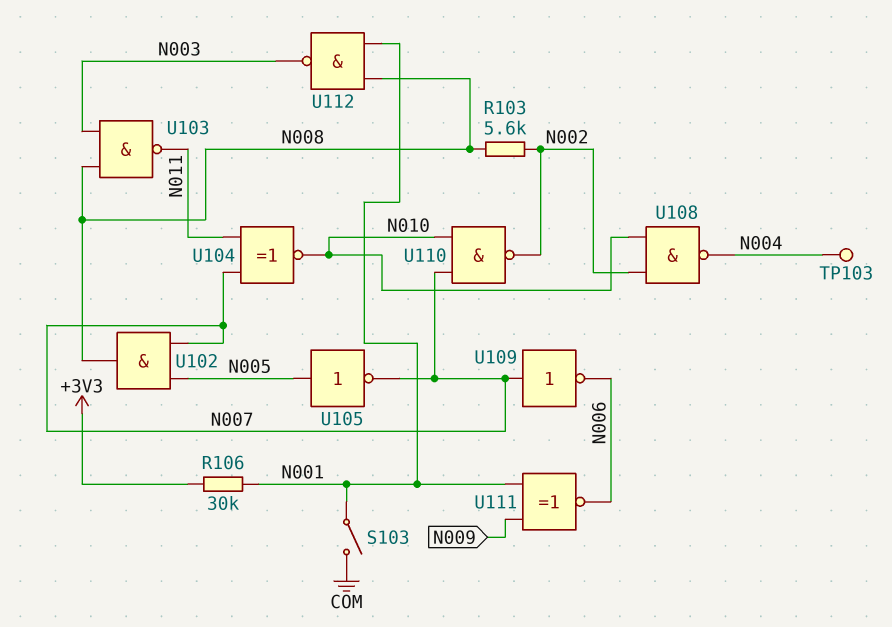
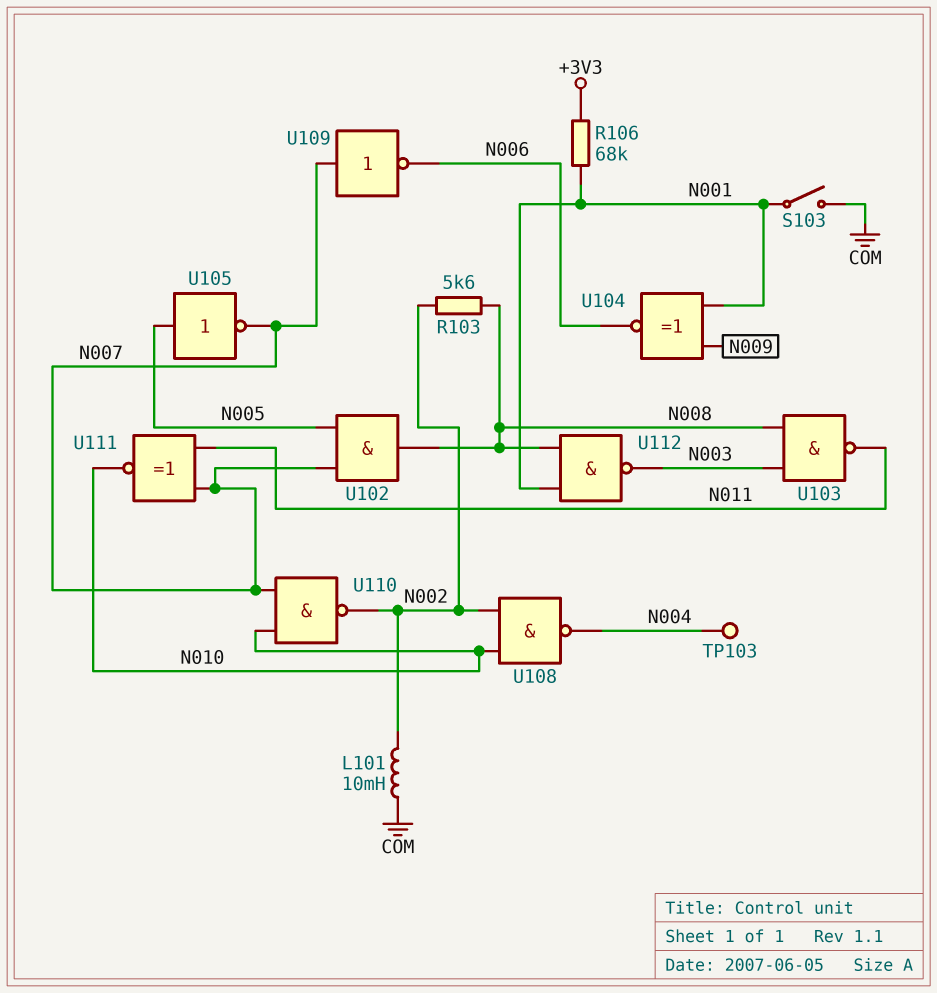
L101: none -> 10mH (COM, N002)
R106: 30k (+3V3, N001) -> 68k (+3V3, N001)
U104: XNOR (in N007, in N011, out N010) -> XNOR (in N001, in N009, out N006)
U111: XNOR (in N001, in N009, out N006) -> XNOR (in N007, in N011, out N010)

